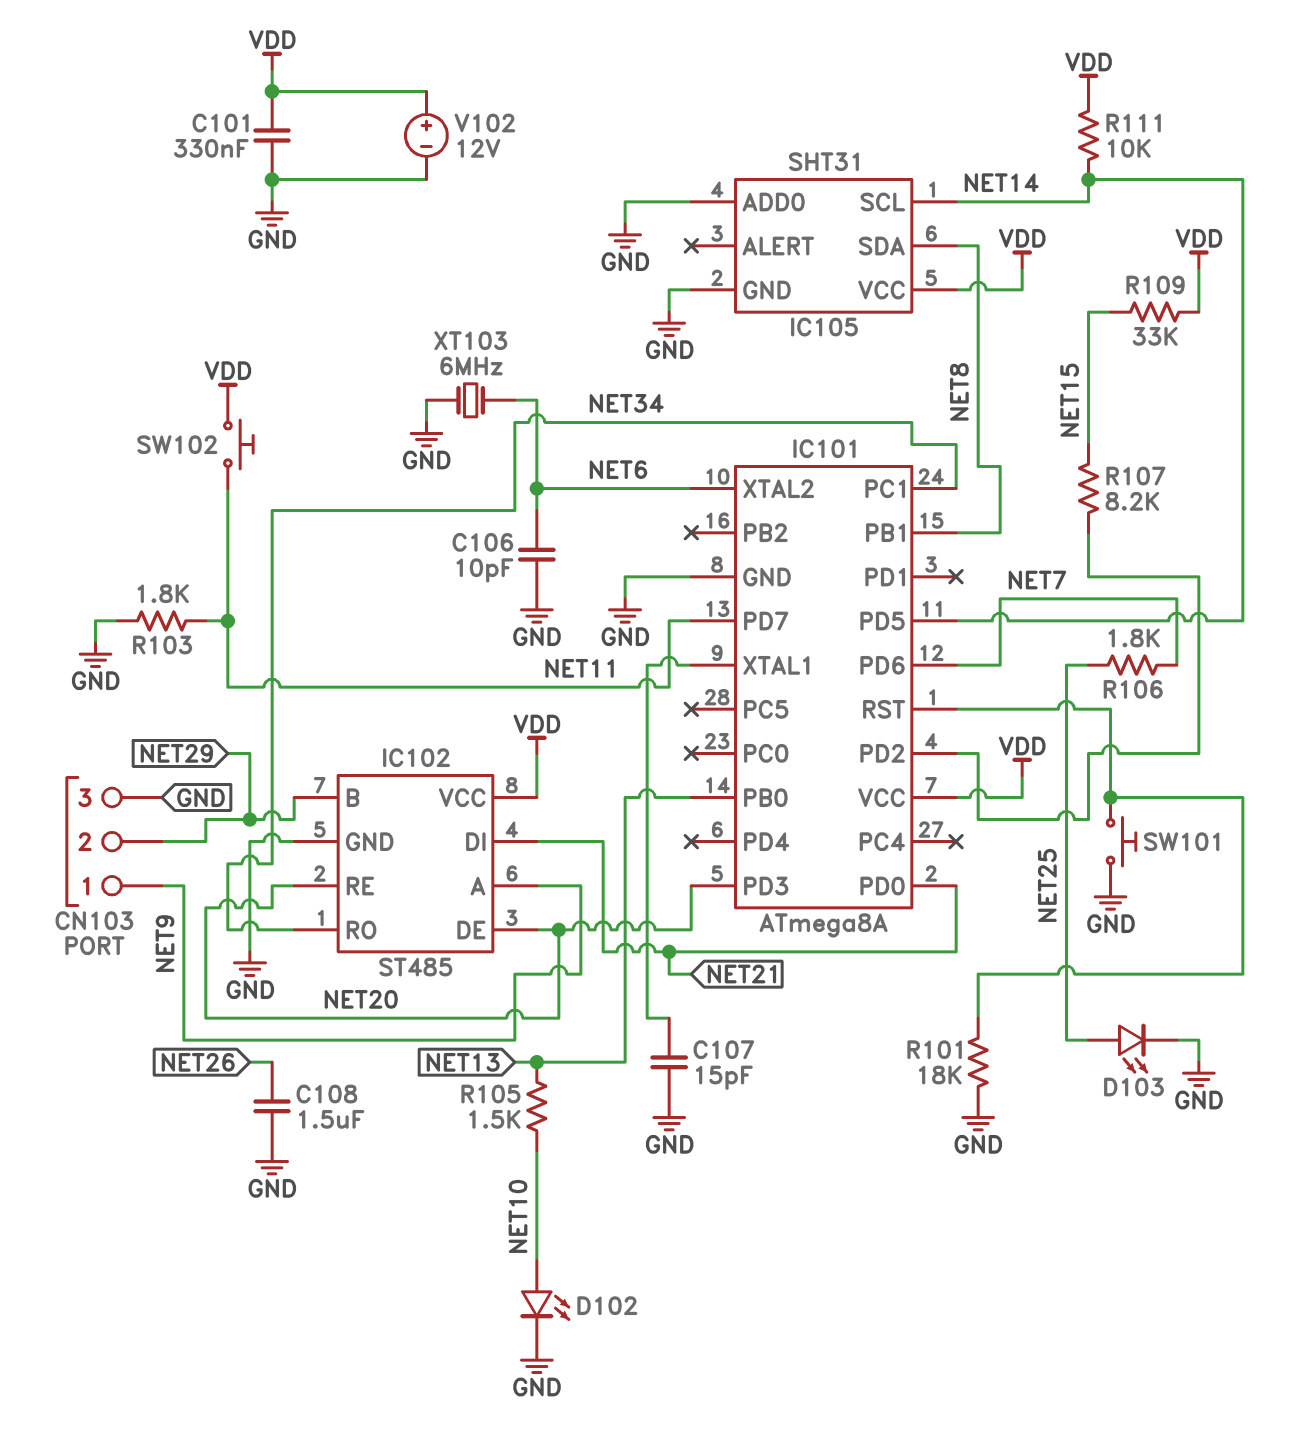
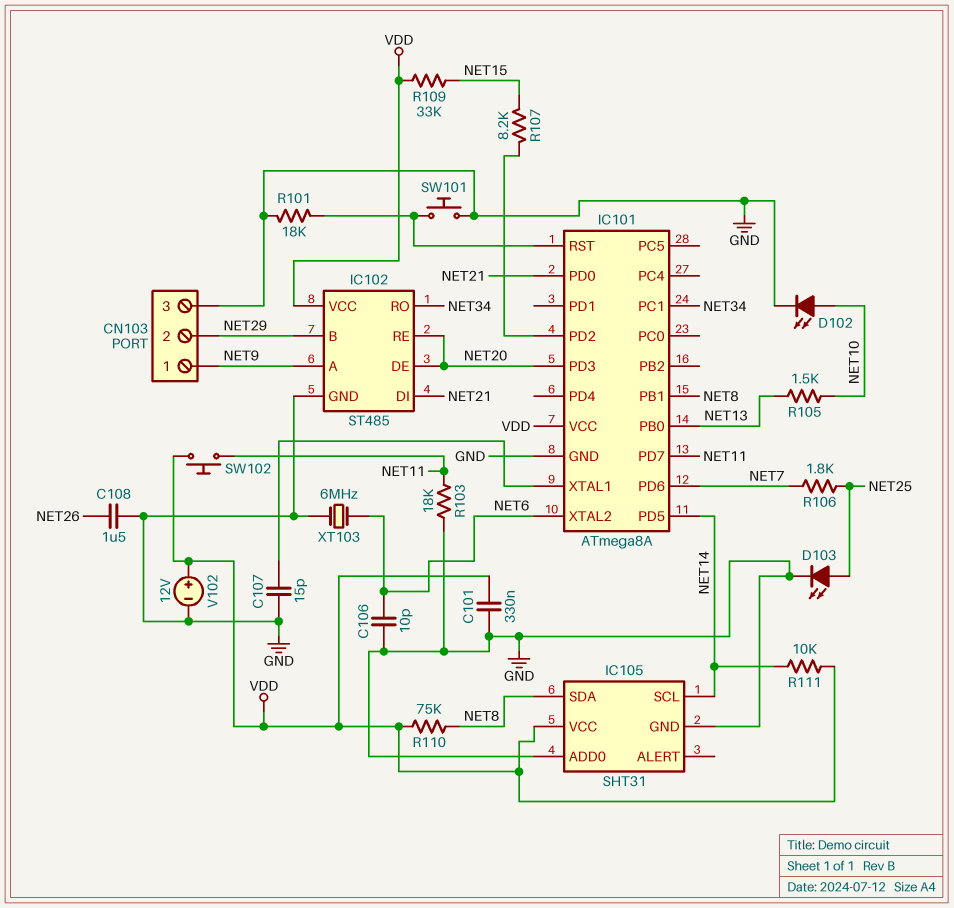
R103: 1.8k (GND, NET11) -> 18k (GND, NET11)
R110: none -> 75k (NET8, VDD)

